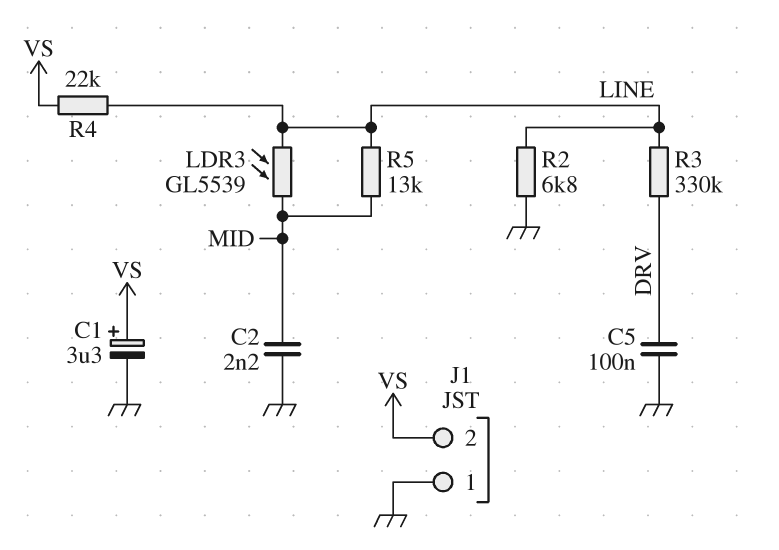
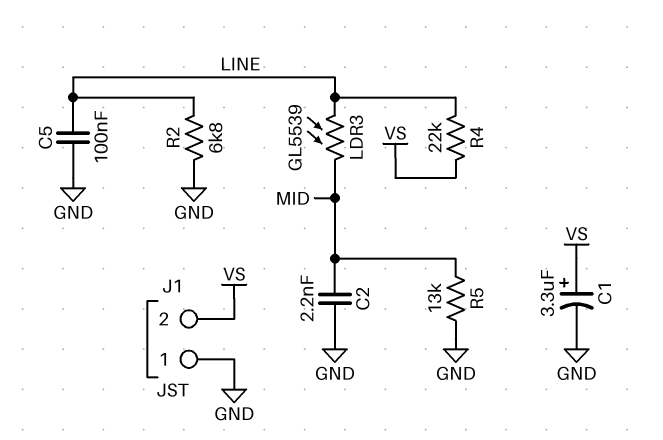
C5: 100nF (DRV, GND) -> 100nF (GND, LINE)
R3: 330k (DRV, LINE) -> none
R5: 13k (LINE, MID) -> 13k (GND, MID)

